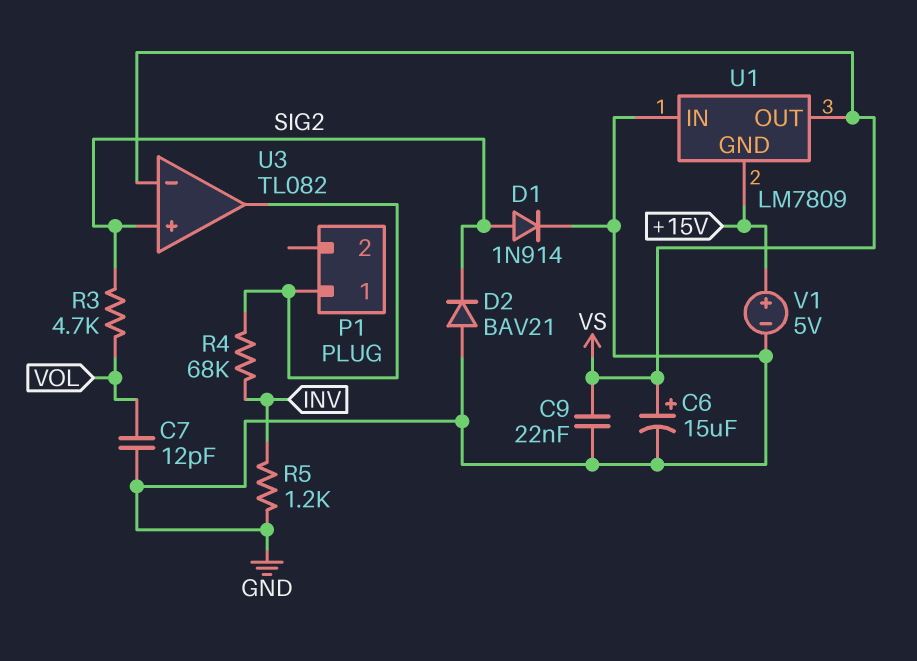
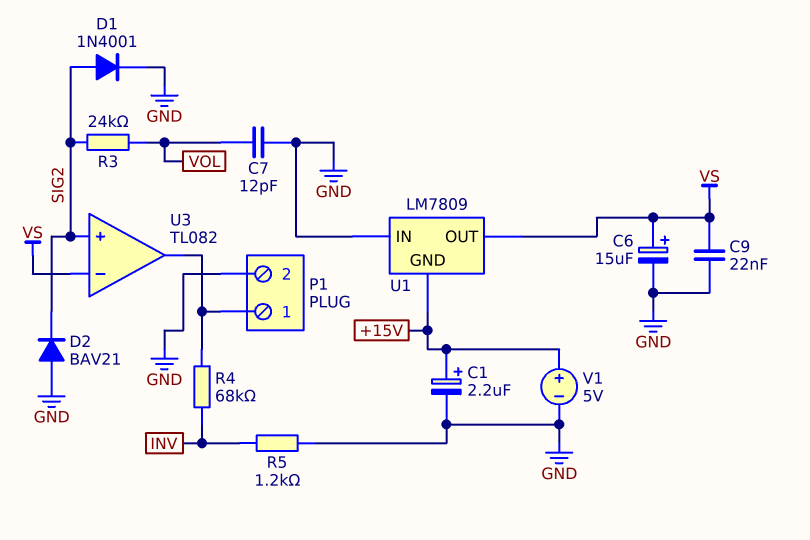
C1: none -> 2.2uF (plus +15V, minus GND)
D1: diode 1N914 (A SIG2, K GND) -> diode 1N4001 (A SIG2, K GND)
P1 pin 2: none -> GND
R3: 4.7k (SIG2, VOL) -> 24k (SIG2, VOL)

